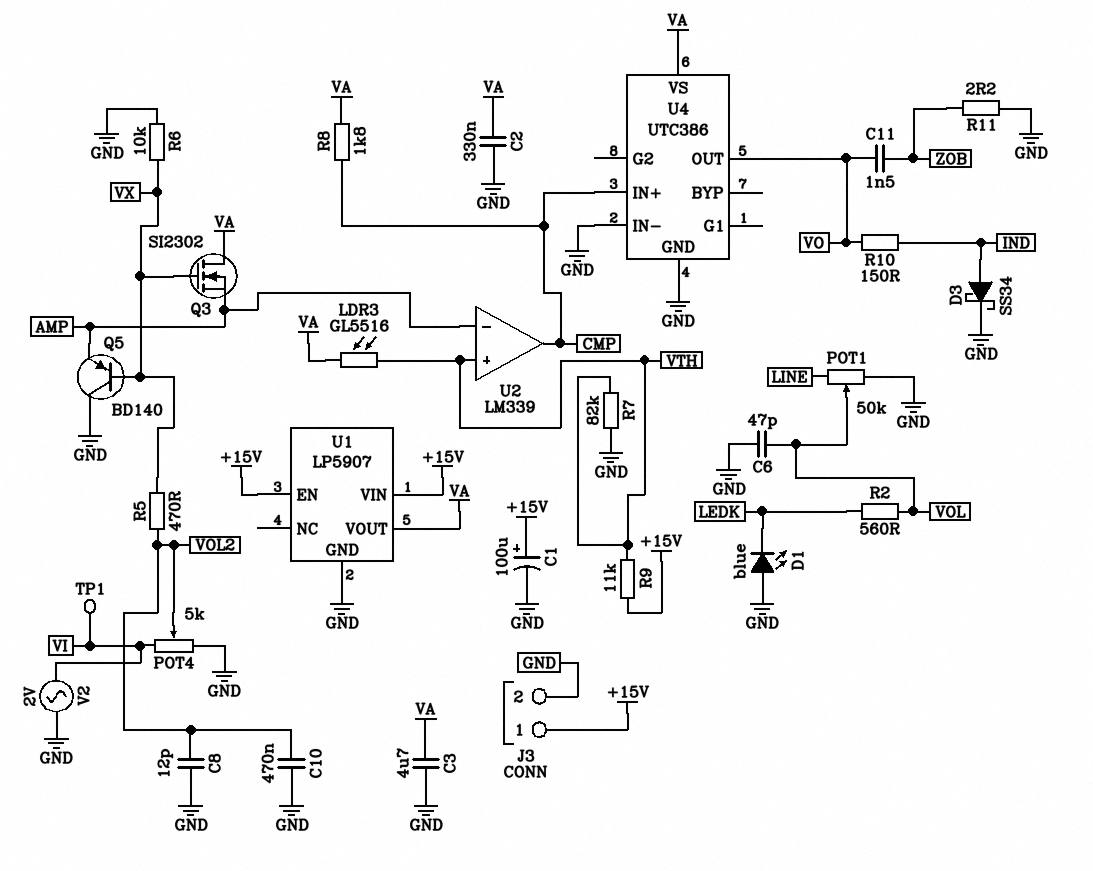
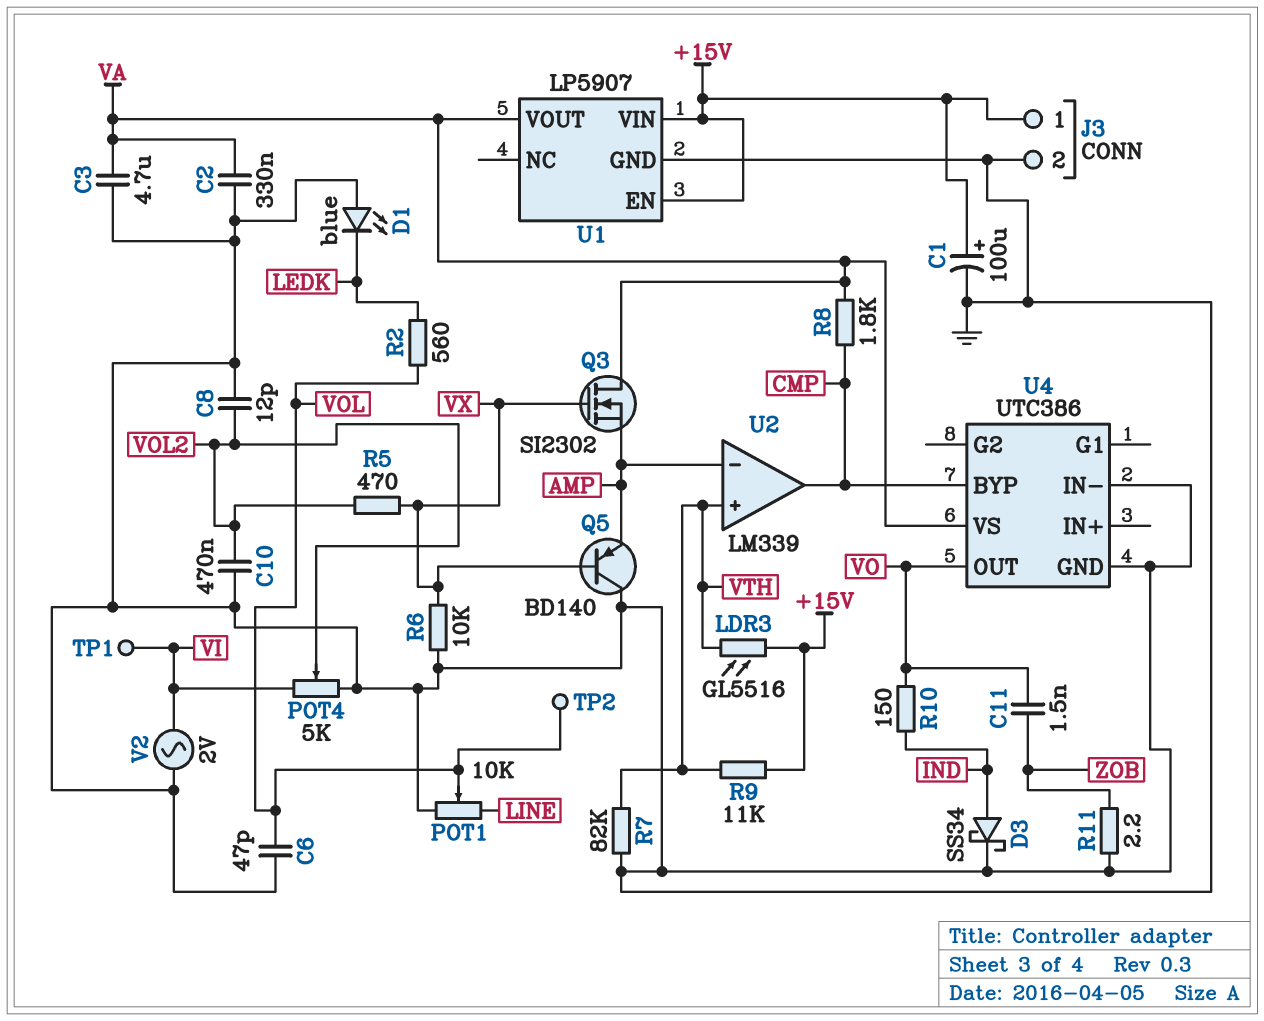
LDR3: GL5516 (VA, VTH) -> GL5516 (+15V, VTH)
POT1: 50k (GND, LINE, wiper VOL) -> 10k (GND, LINE, wiper VOL)
TP2: none -> test point (VOL)
U4 pin BYP: none -> CMP
U4 pin IN+: CMP -> none

